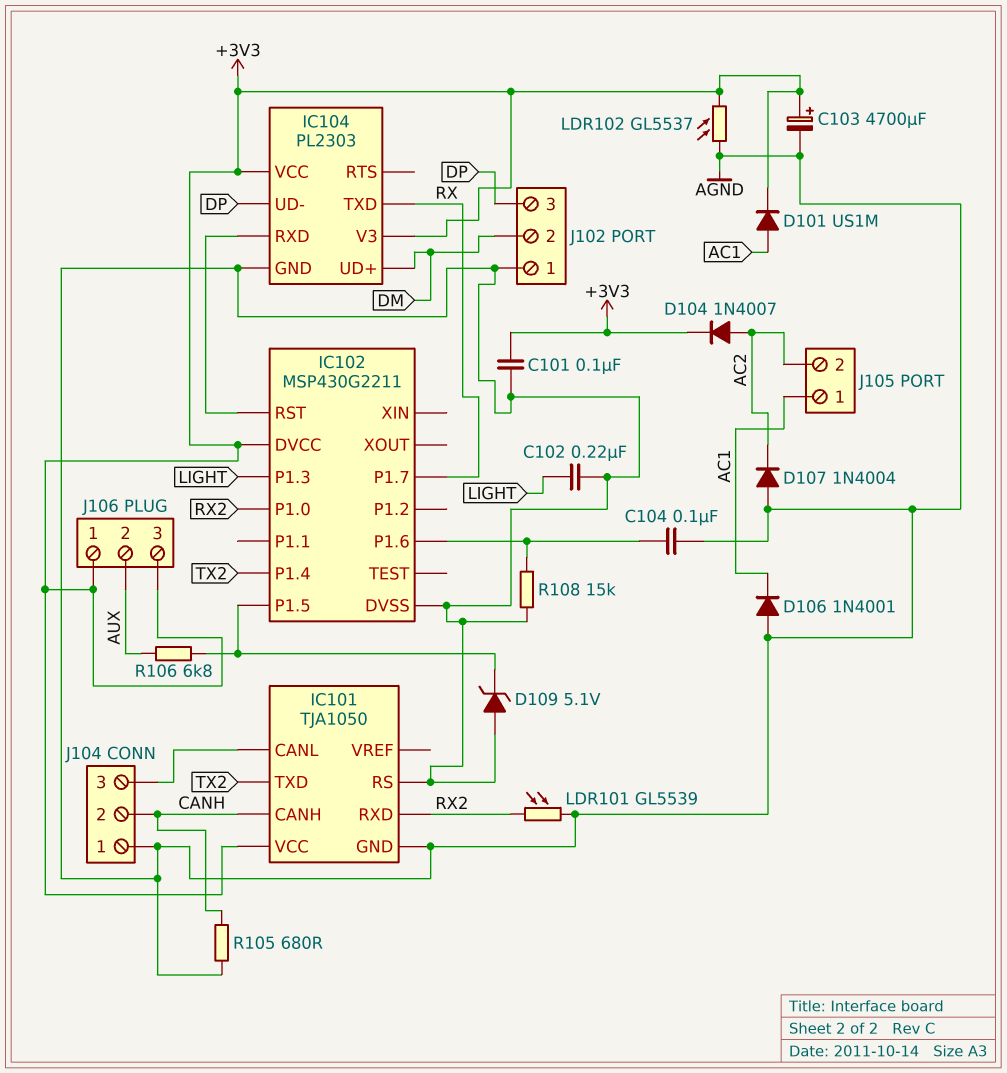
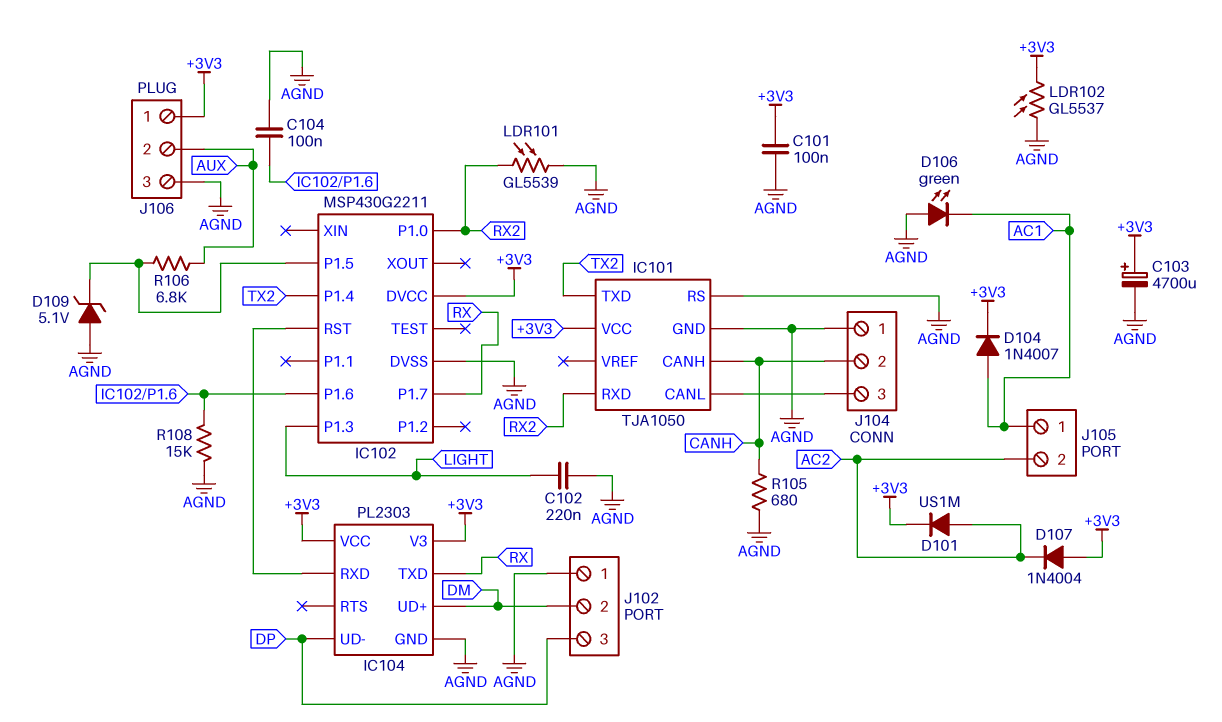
D101: diode US1M (A AC1, K +3V3) -> diode US1M (A AC2, K +3V3)
D104: diode 1N4007 (A AC2, K +3V3) -> diode 1N4007 (A AC1, K +3V3)
D106: diode 1N4001 (A AGND, K AC1) -> LED green (A AGND, K AC1)
D107: diode 1N4004 (A AGND, K AC2) -> diode 1N4004 (A +3V3, K AC2)
J106 pin 3: +3V3 -> AGND

